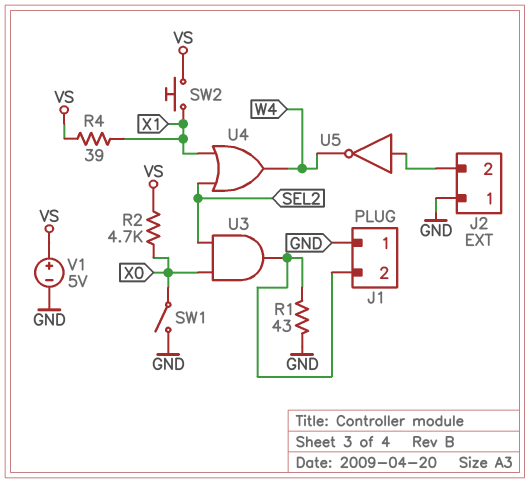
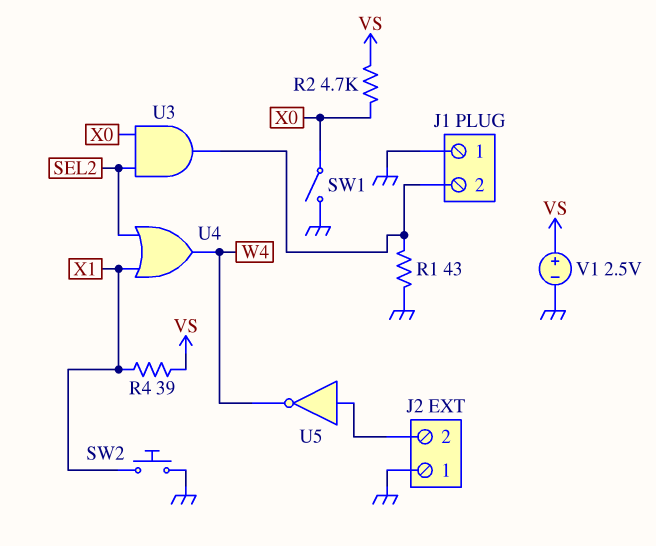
SW2: button (VS, X1) -> button (GND, X1)
V1: 5V (plus VS, minus GND) -> 2.5V (plus VS, minus GND)

